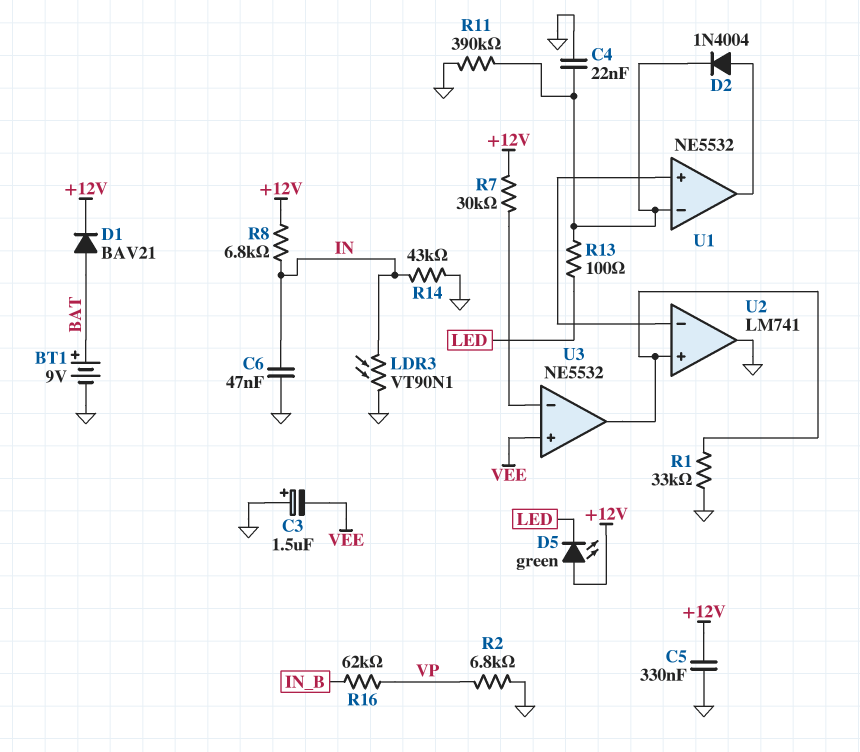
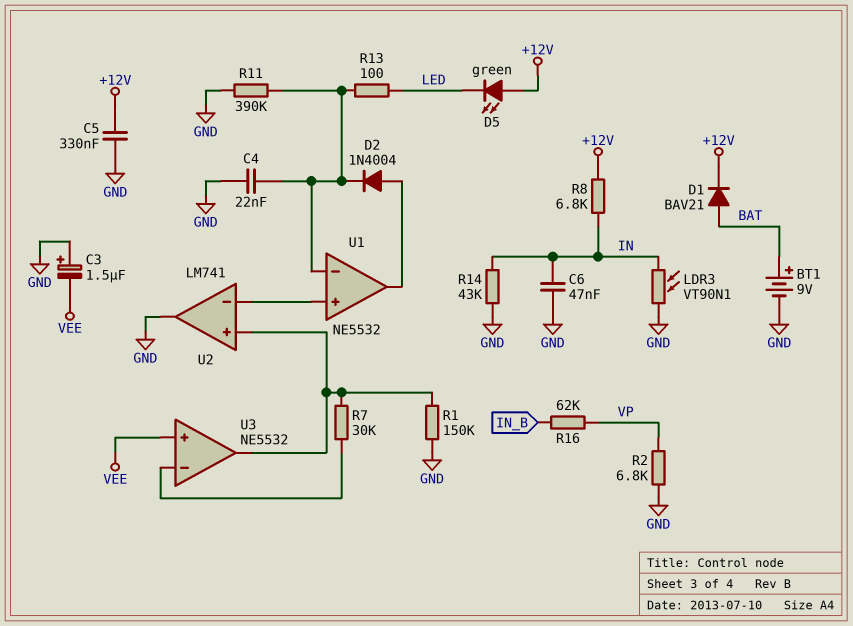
R1: 33k (GND, U2/in+) -> 150k (GND, U2/in+)
R7: 30k (+12V, U3/in-) -> 30k (U2/in+, U3/in-)

